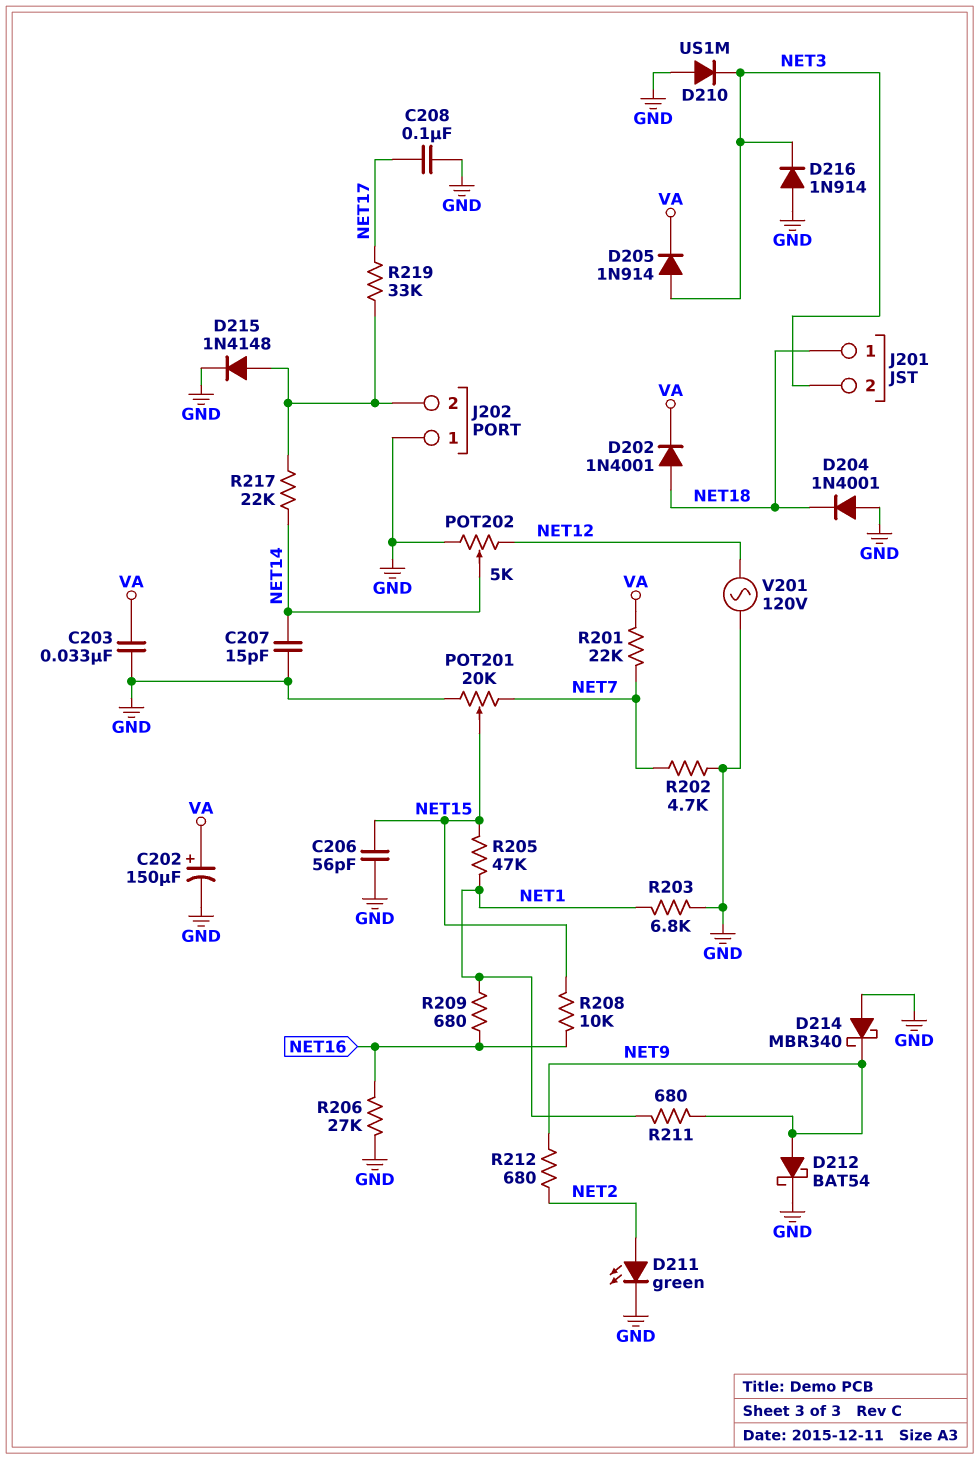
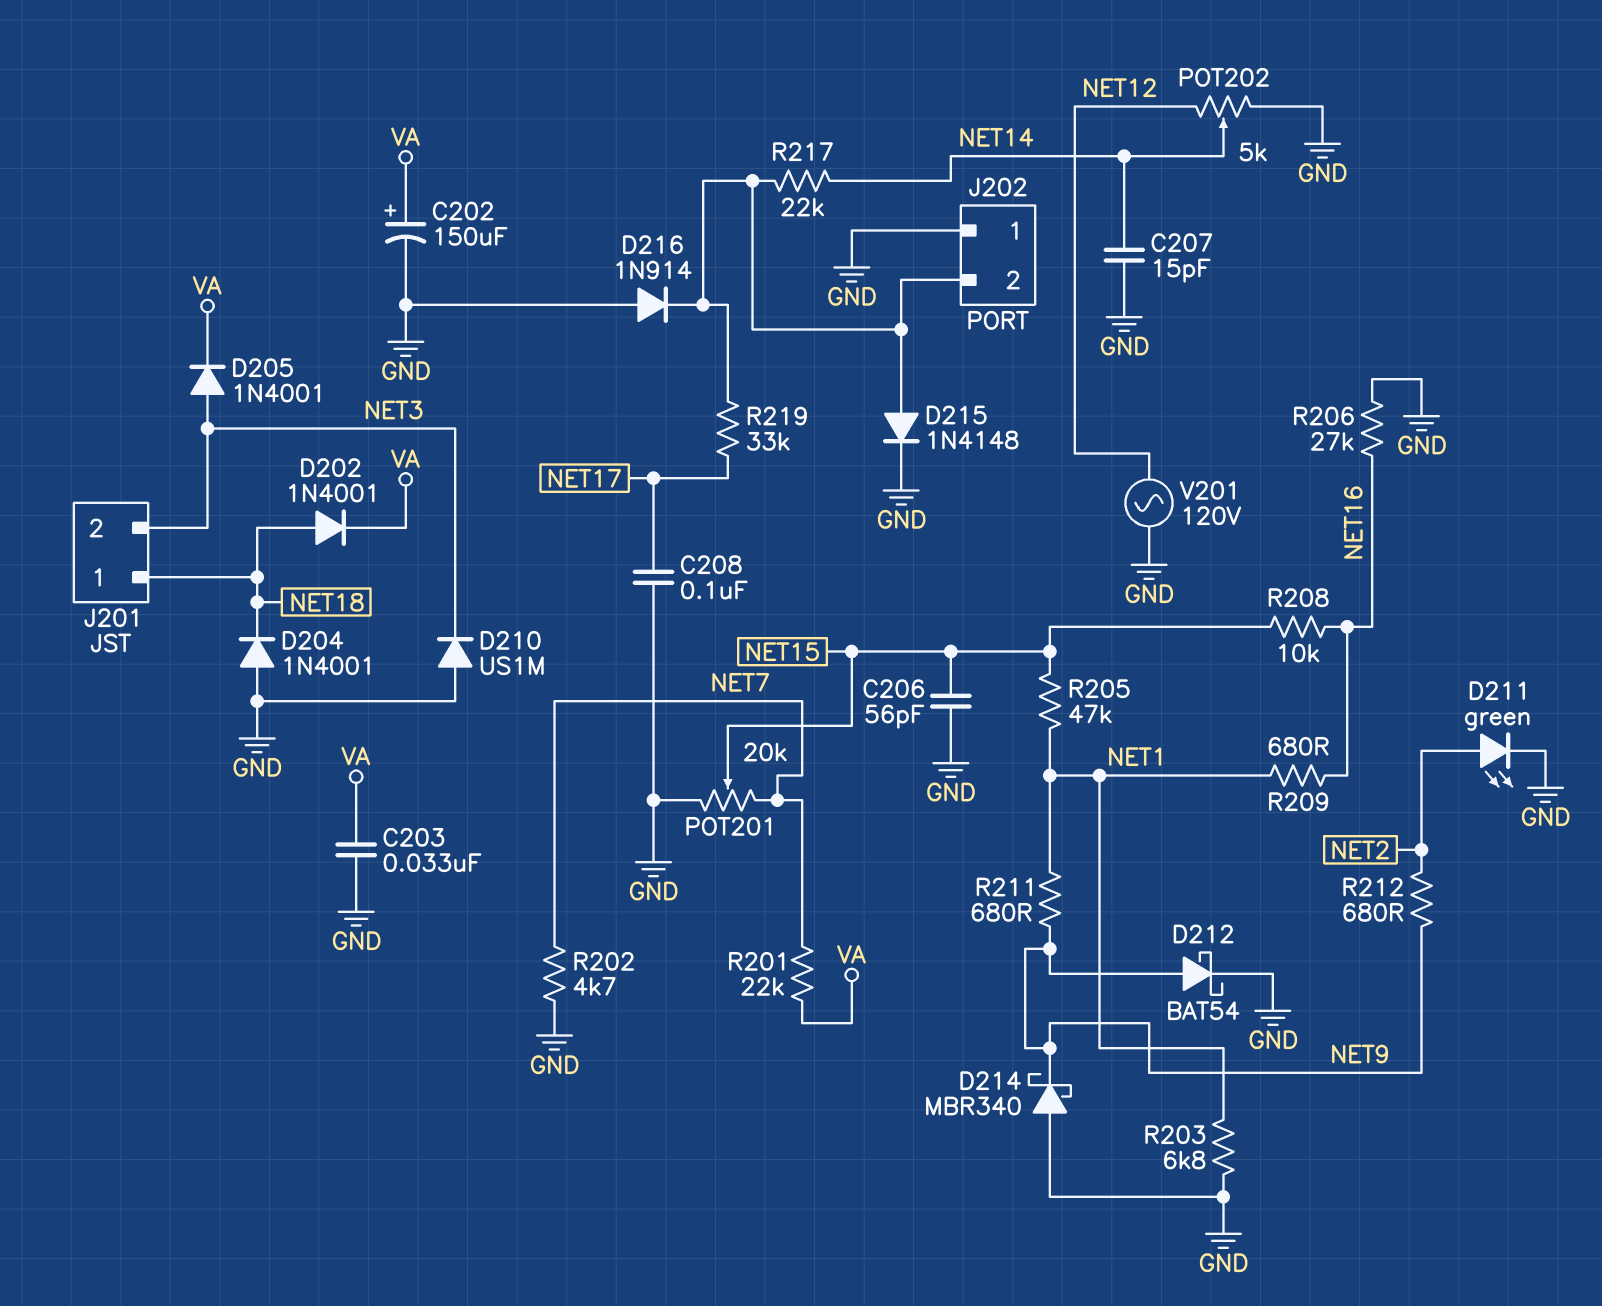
D205: diode 1N914 (A NET3, K VA) -> diode 1N4001 (A NET3, K VA)
D216: diode 1N914 (A GND, K NET3) -> diode 1N914 (A GND, K J202/2)

